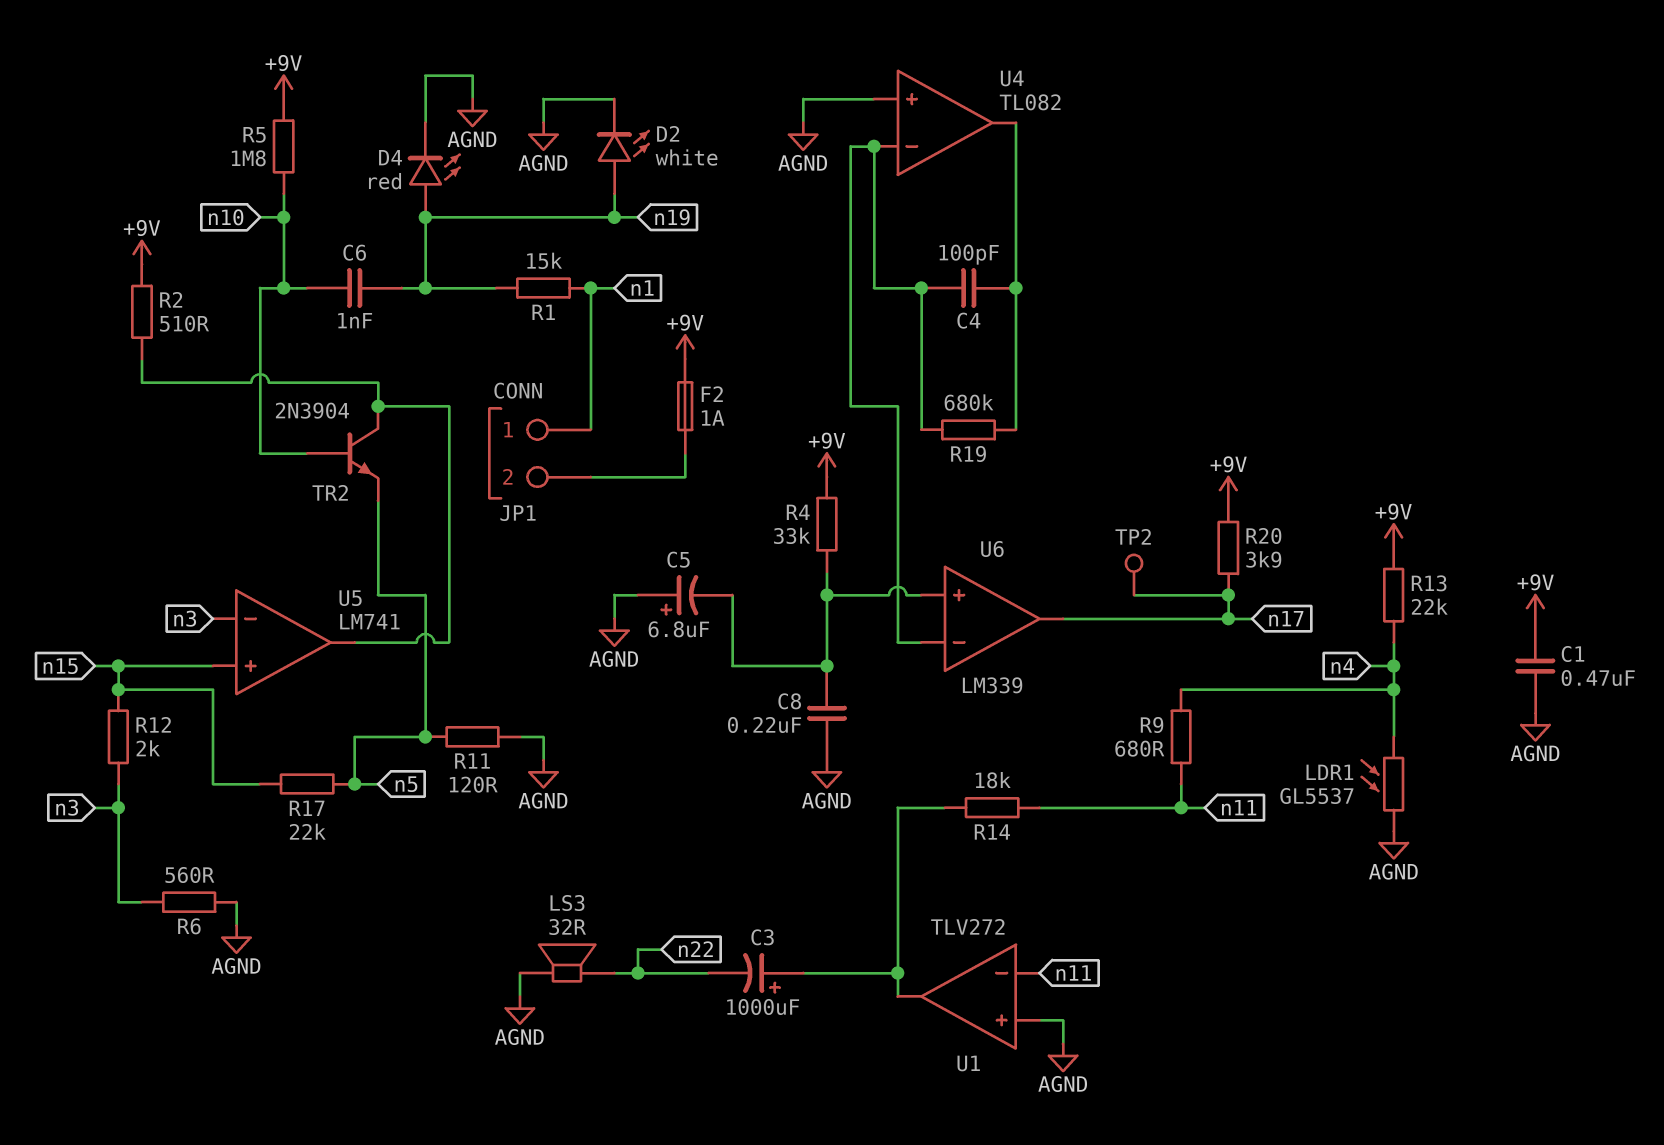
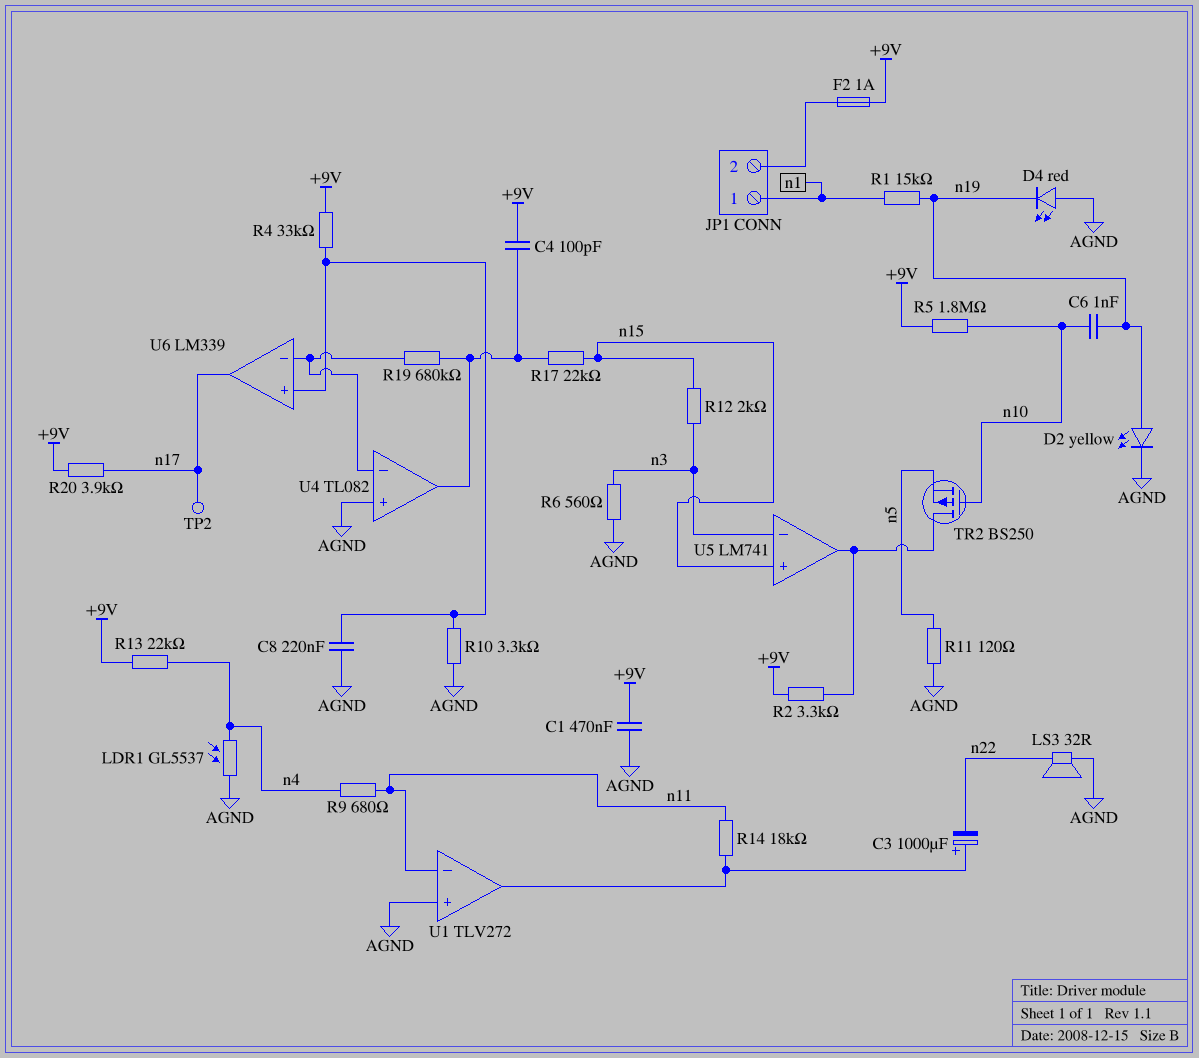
C4: 100pF (U4/in-, U4/out) -> 100pF (+9V, U4/out)
C5: 6.8uF (plus AGND, minus U6/in+) -> none
D2: LED white (A n19, K AGND) -> LED yellow (A n19, K AGND)
D4: LED red (A n19, K AGND) -> LED red (A AGND, K n19)
R2: 510 (+9V, U5/out) -> 3.3k (+9V, U5/out)
R10: none -> 3.3k (AGND, U6/in+)
R17: 22k (n5, n15) -> 22k (U4/out, n15)
TR2: NPN 2N3904 (B n10, C U5/out, E n5) -> PMOS BS250 (G n10, D U5/out, S n5)

